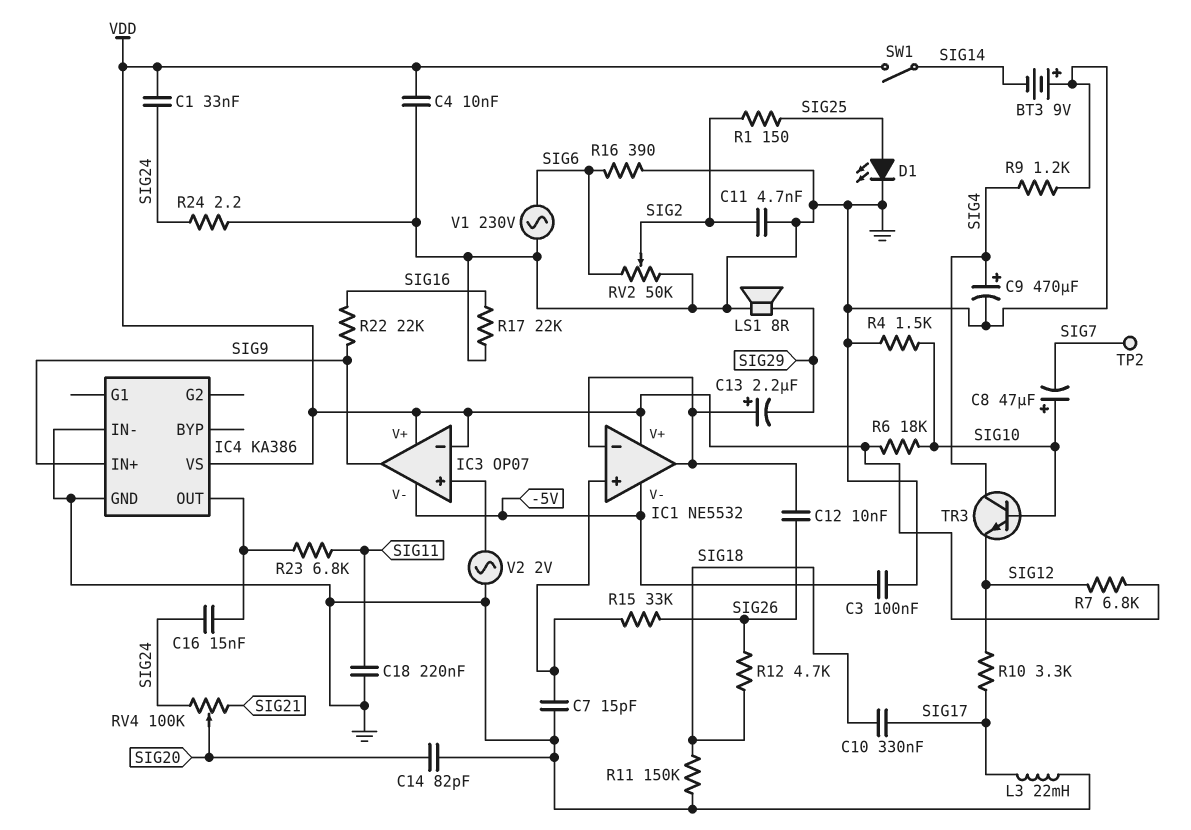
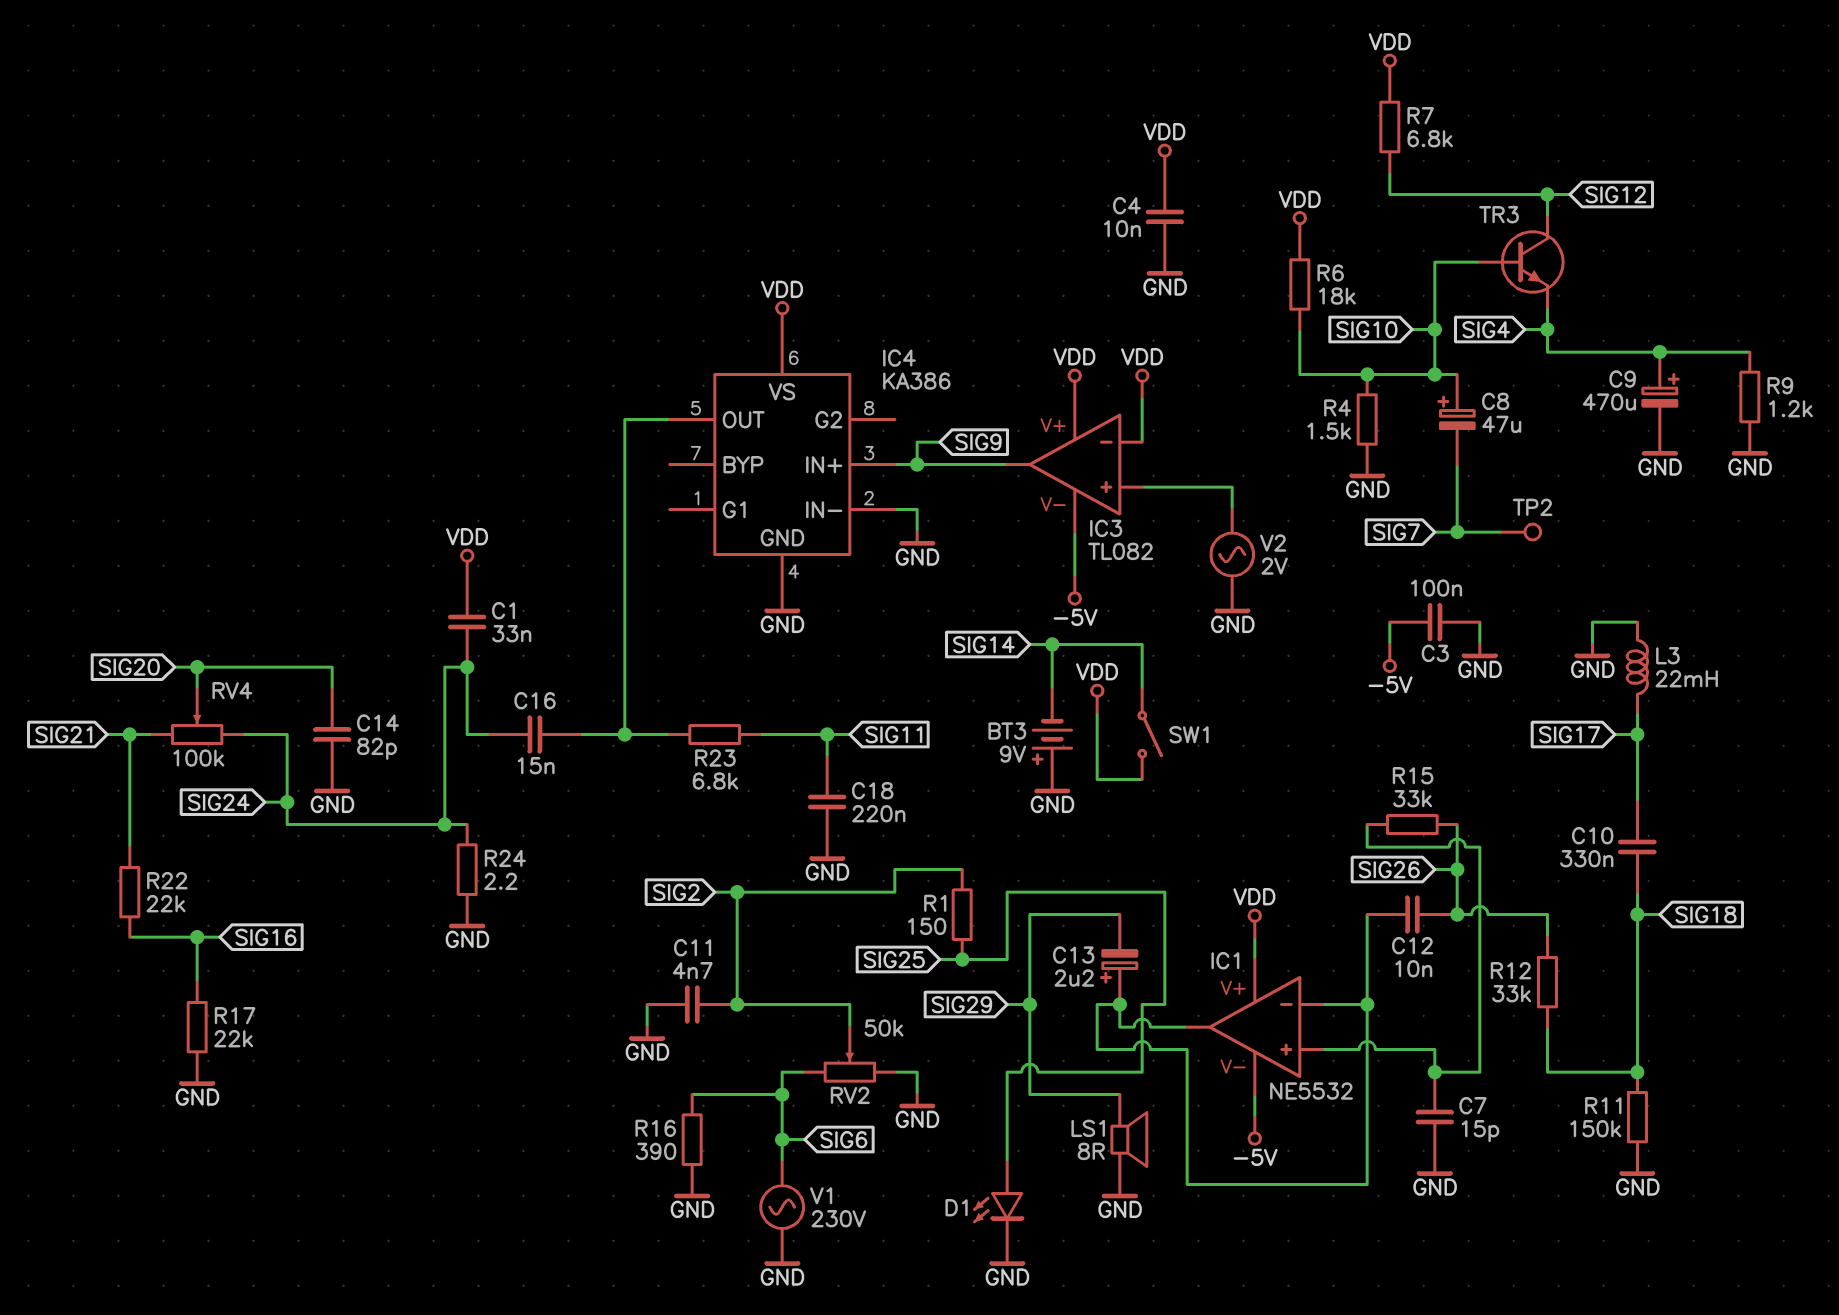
IC3: OP07 -> TL082
R10: 3.3k (SIG12, SIG17) -> none
R12: 4.7k (SIG18, SIG26) -> 33k (SIG18, SIG26)
R22: 22k (SIG9, SIG16) -> 22k (SIG16, SIG21)
TR3: NPN (B SIG10, C SIG4, E SIG12) -> NPN (B SIG10, C SIG12, E SIG4)

